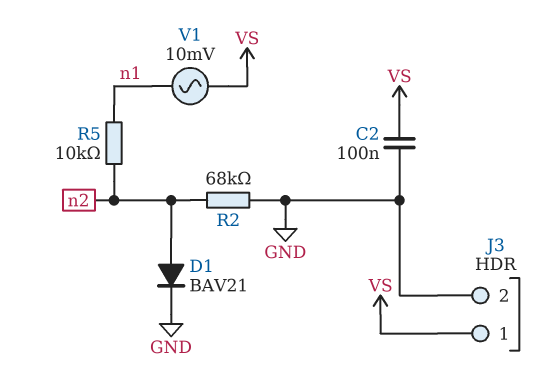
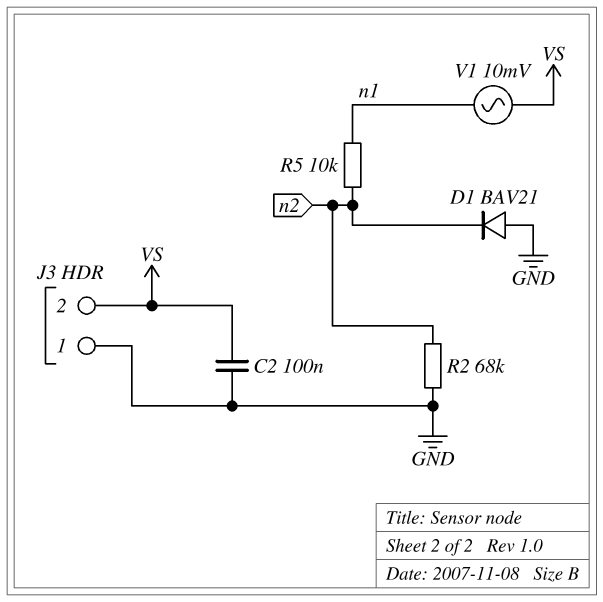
D1: diode BAV21 (A n2, K GND) -> diode BAV21 (A GND, K n2)
J3 pin 1: VS -> GND
J3 pin 2: GND -> VS

